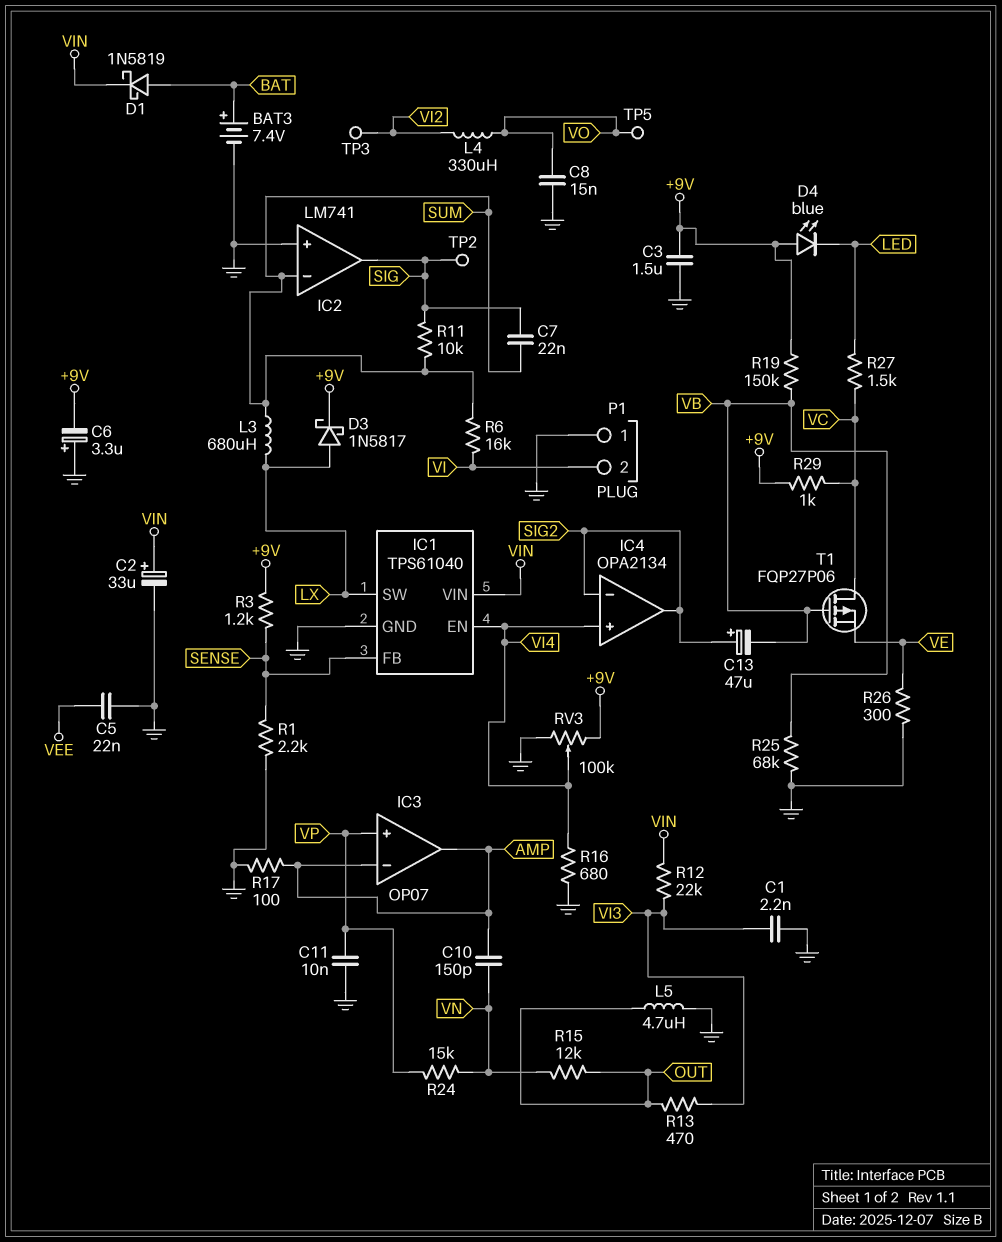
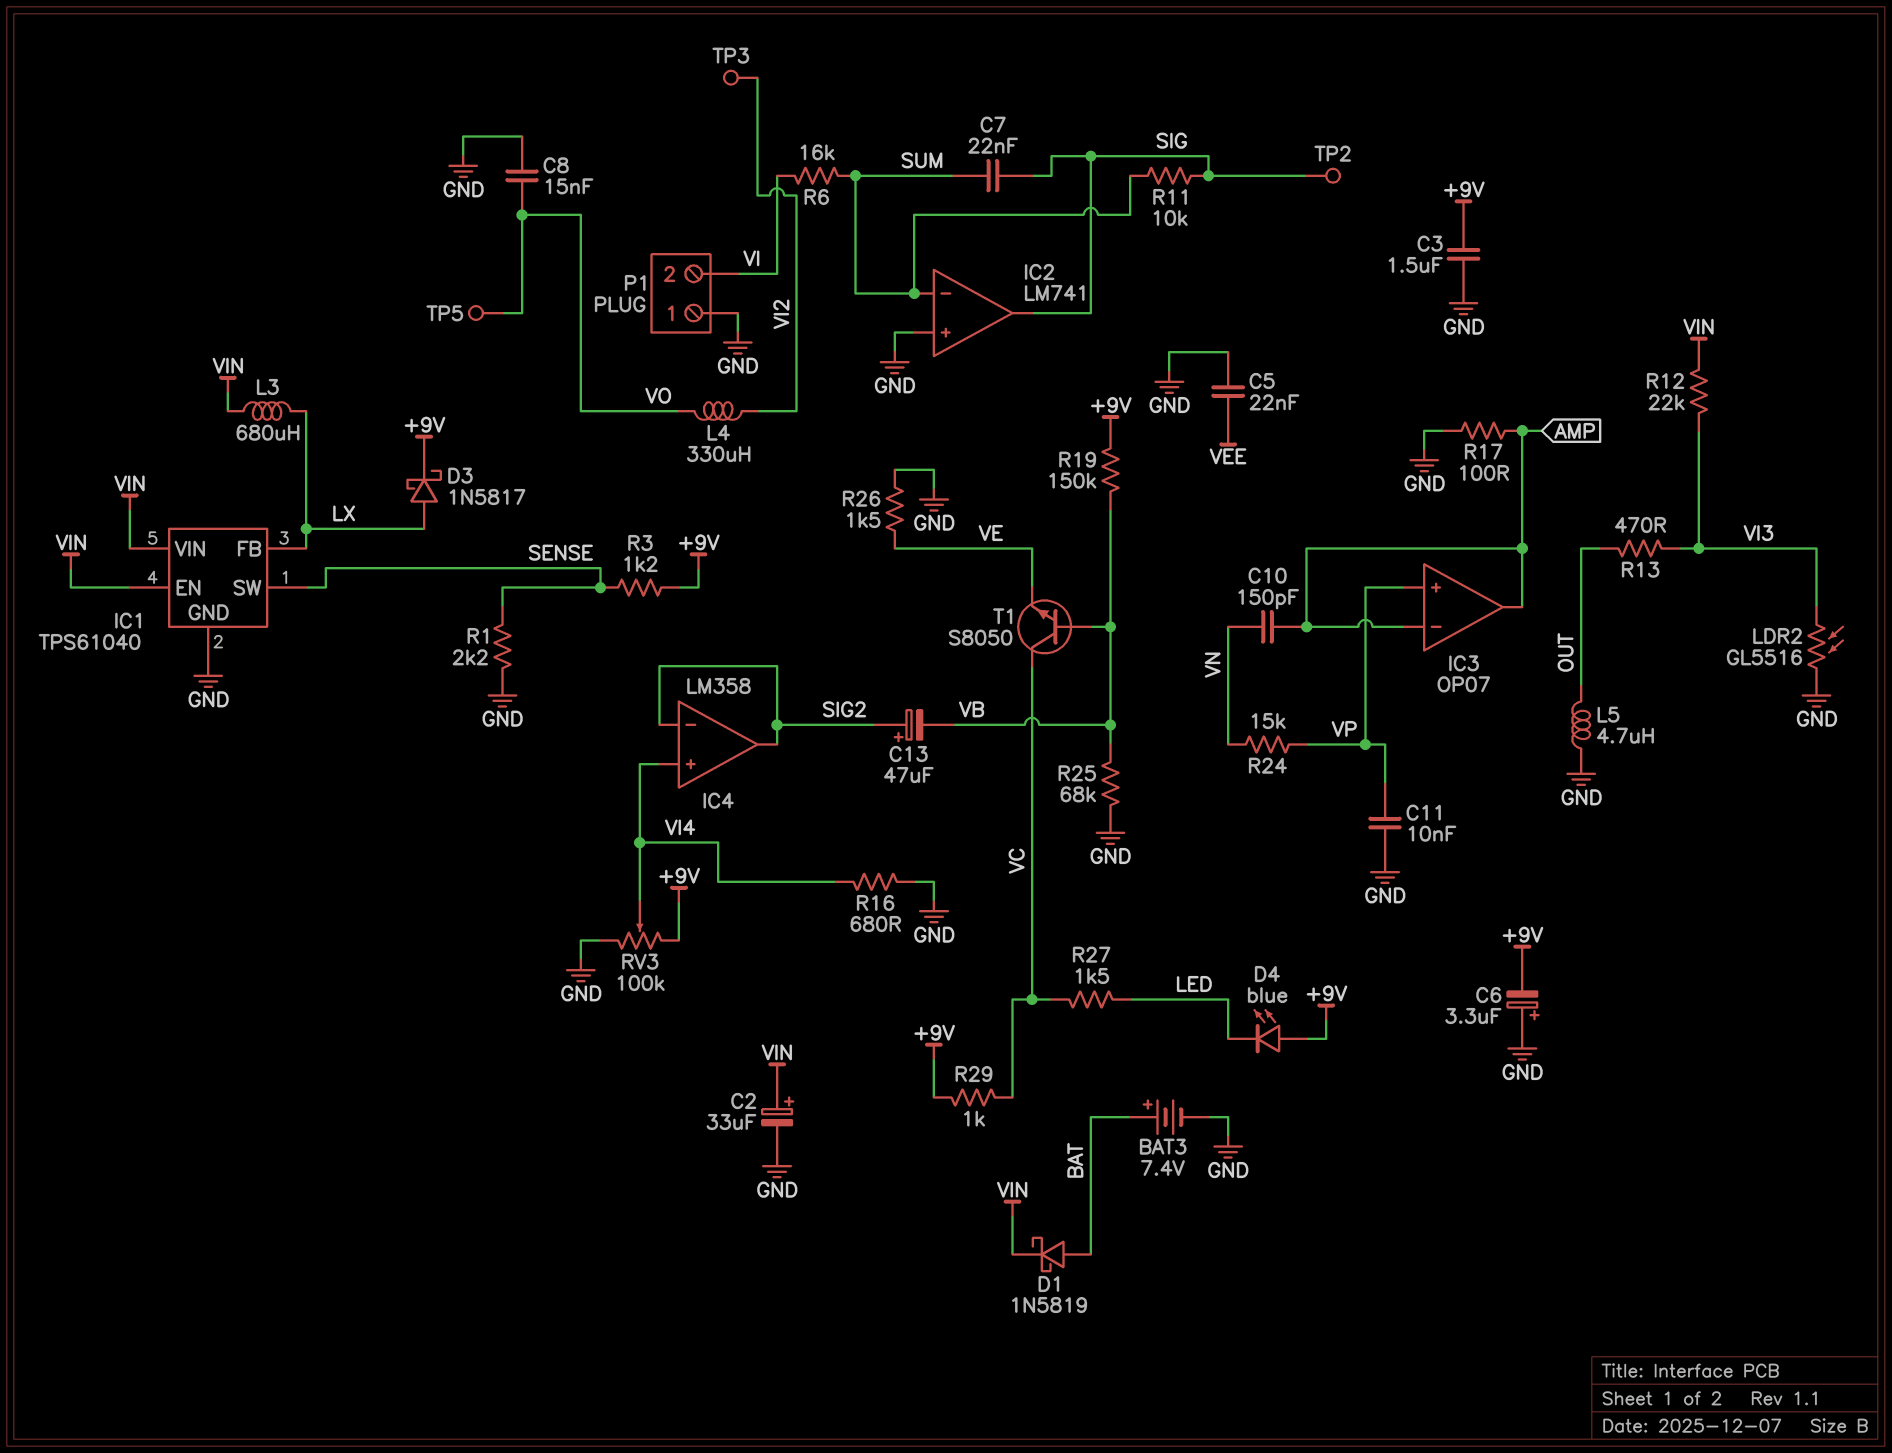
C1: 2.2nF (GND, VI3) -> none
IC1 pin EN: VI4 -> VIN
IC1 pin FB: SENSE -> LX
IC1 pin SW: LX -> SENSE
IC4: OPA2134 -> LM358
L3: 680uH (LX, SUM) -> 680uH (LX, VIN)
LDR2: none -> GL5516 (GND, VI3)
R15: 12k (OUT, VN) -> none
R26: 300 (GND, VE) -> 1.5k (GND, VE)
T1: PMOS FQP27P06 (G VB, D VC, S VE) -> NPN S8050 (B VB, C VC, E VE)

